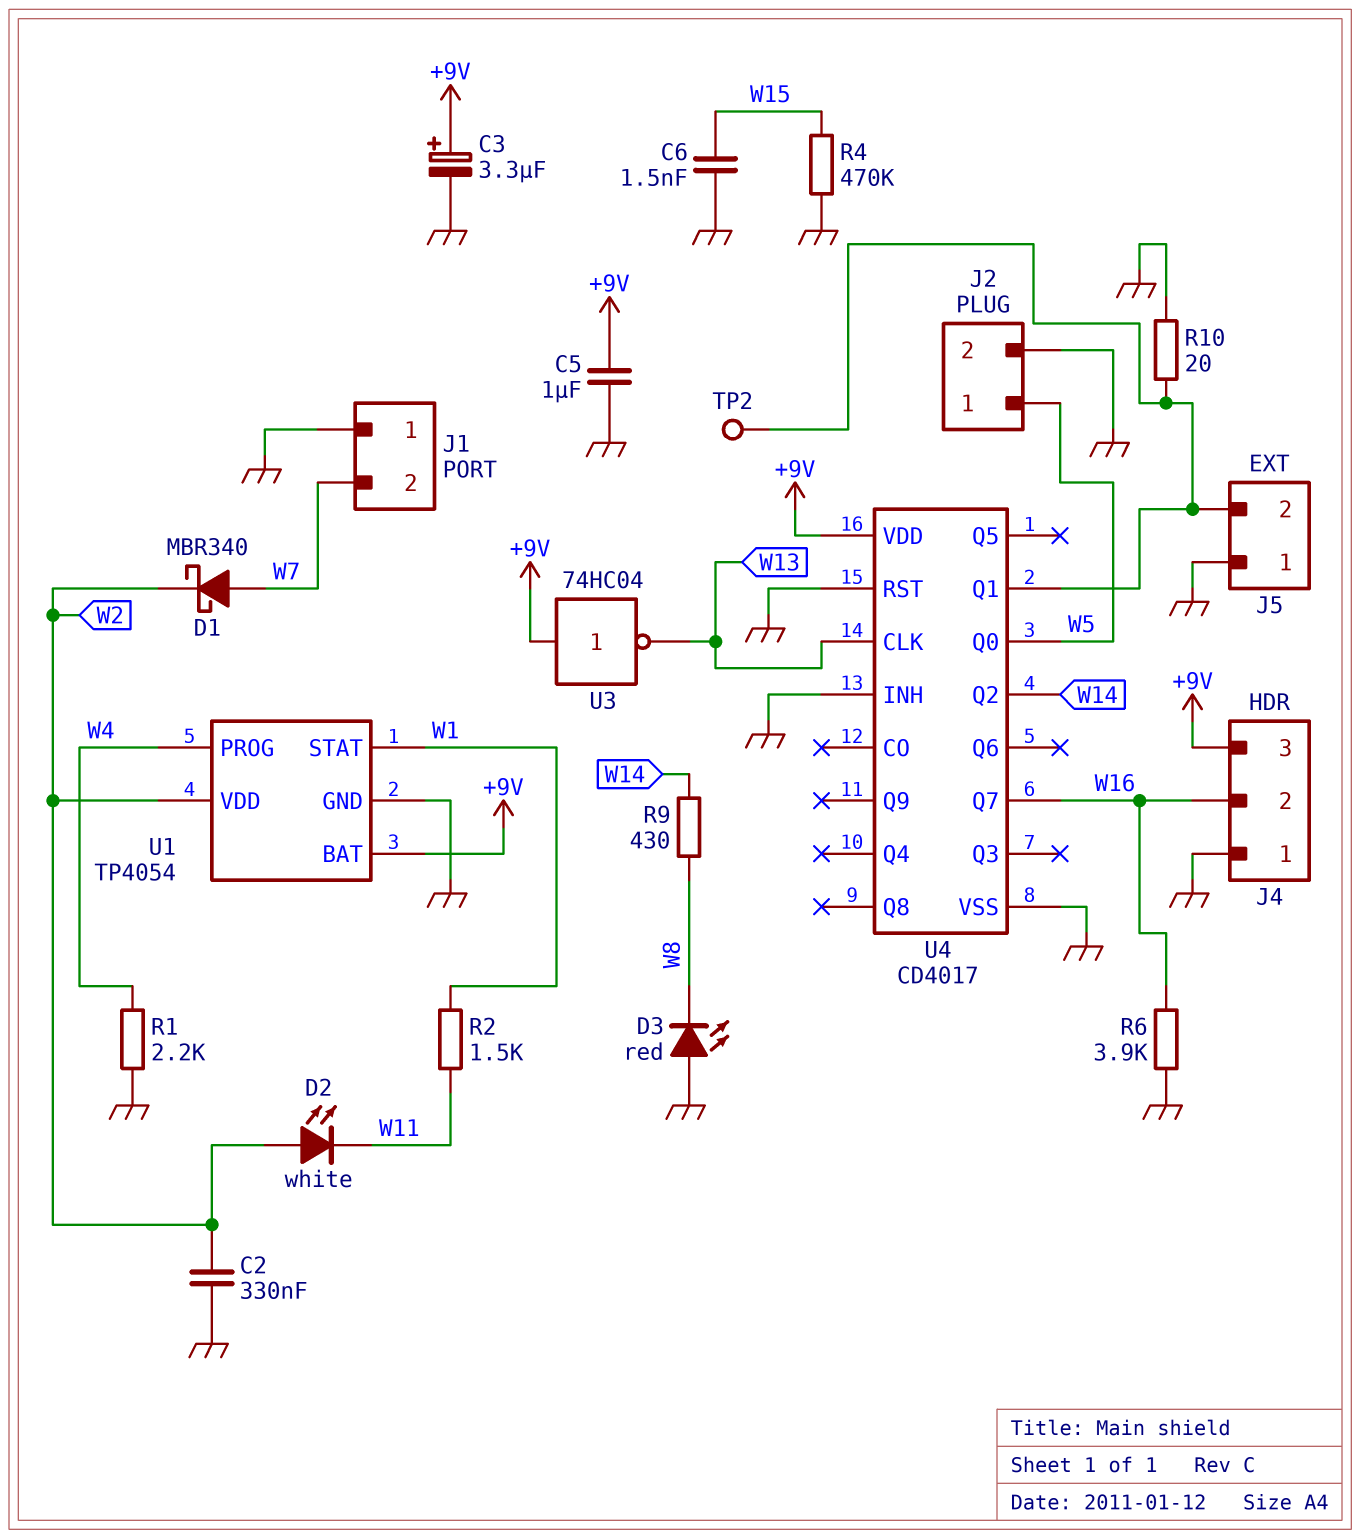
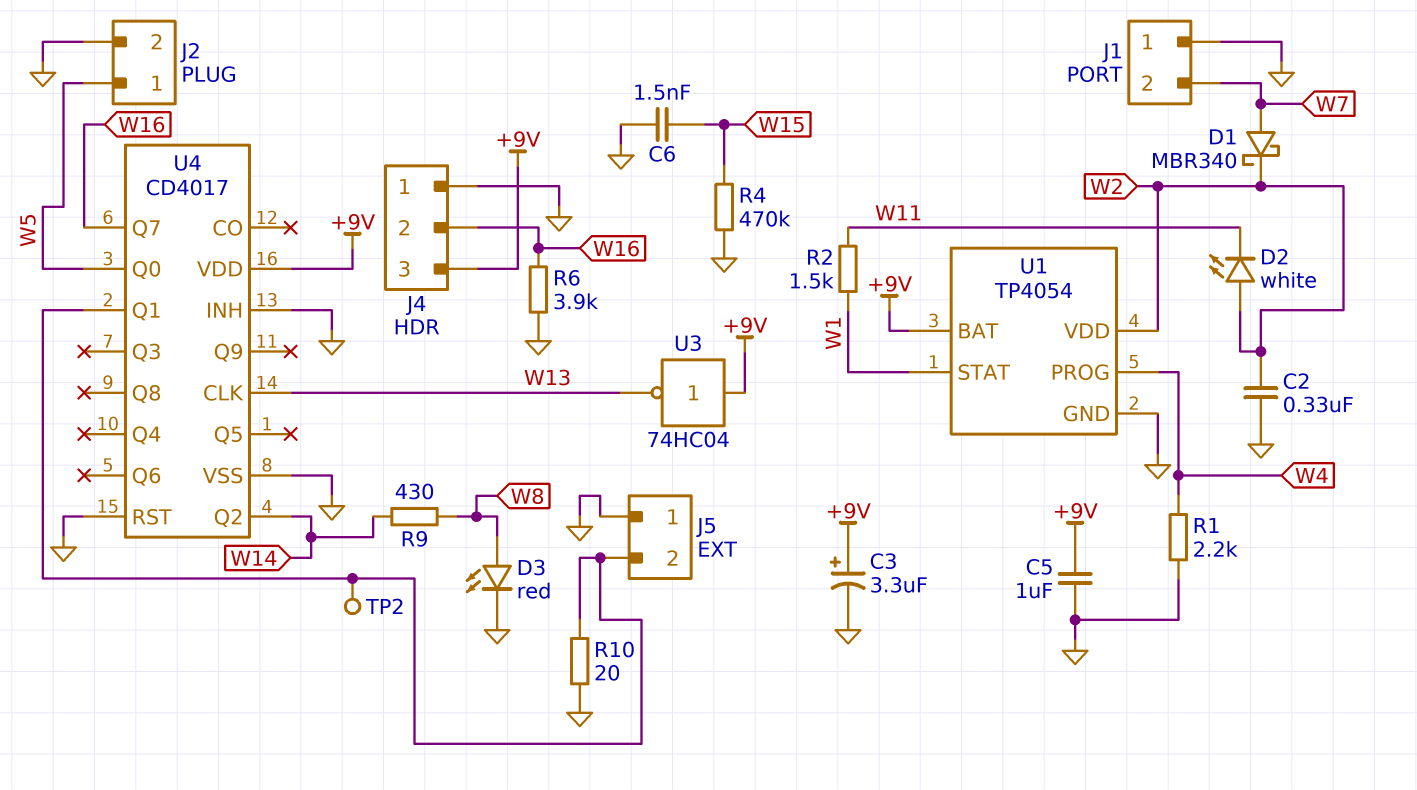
D3: LED red (A GND, K W8) -> LED red (A W8, K GND)

